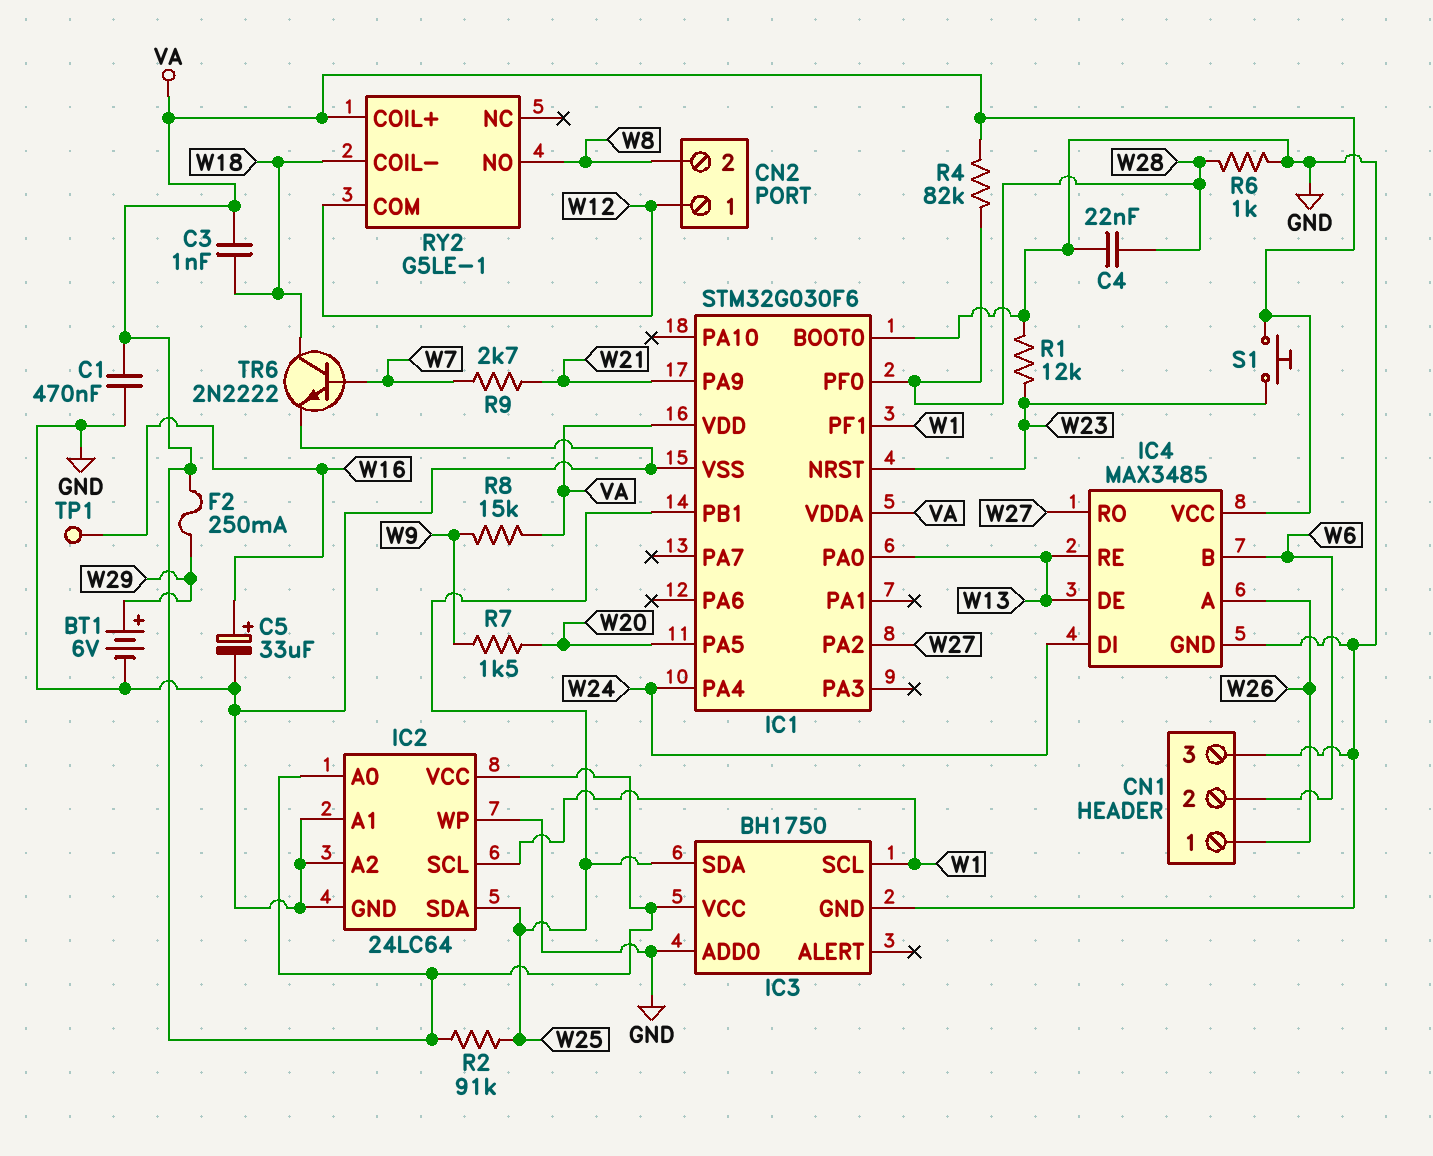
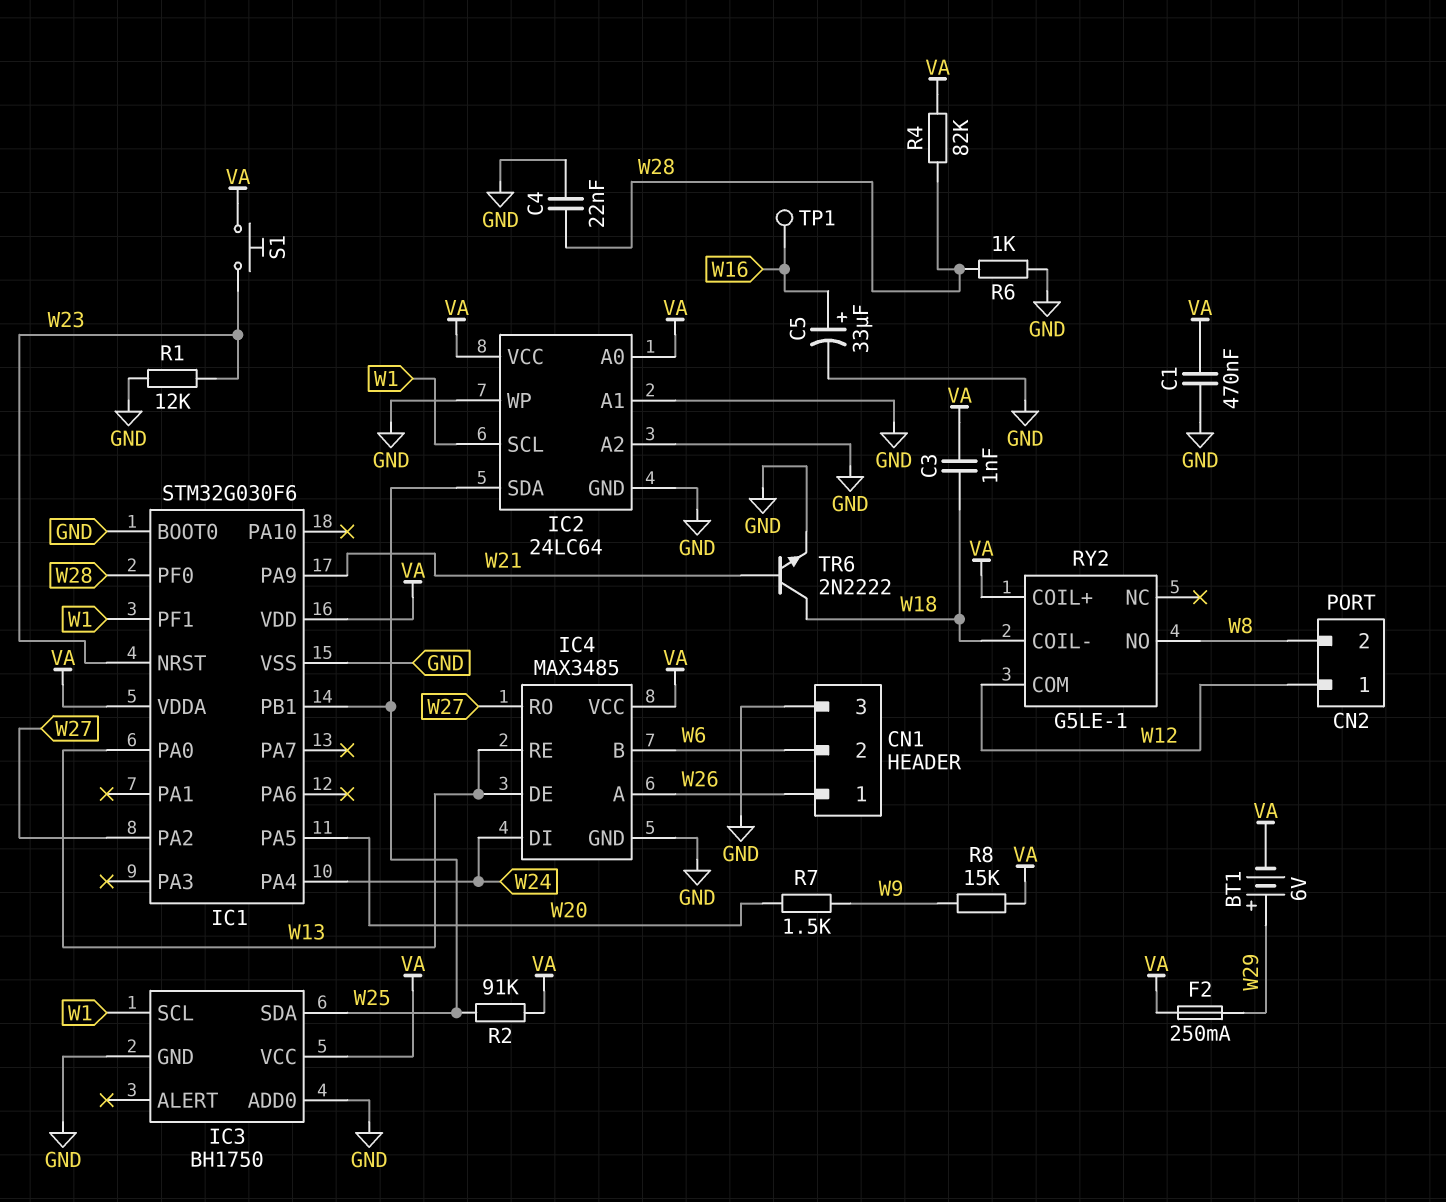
BT1: 6V (plus W29, minus GND) -> 6V (plus W29, minus VA)
R9: 2.7k (W7, W21) -> none
TR6: NPN 2N2222 (B W7, C W18, E GND) -> NPN 2N2222 (B W21, C W18, E GND)

